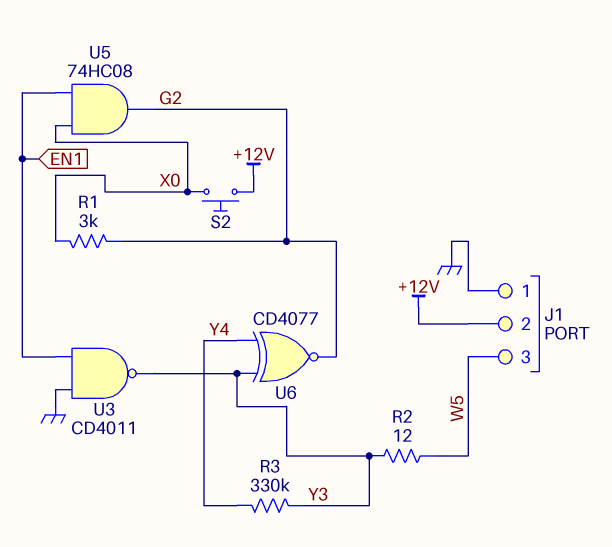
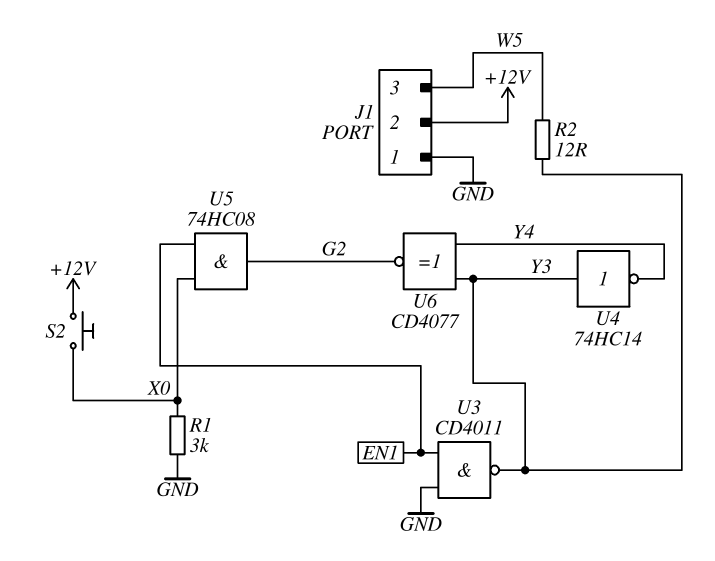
R1: 3k (G2, X0) -> 3k (GND, X0)
R3: 330k (Y3, Y4) -> none
U4: none -> NOT 74HC14 (in Y3, out Y4)

